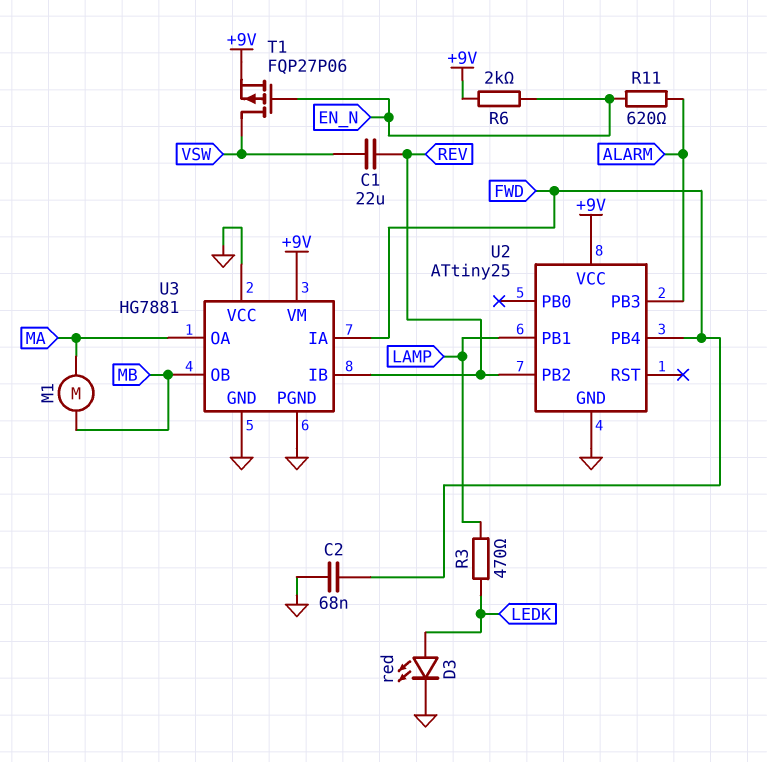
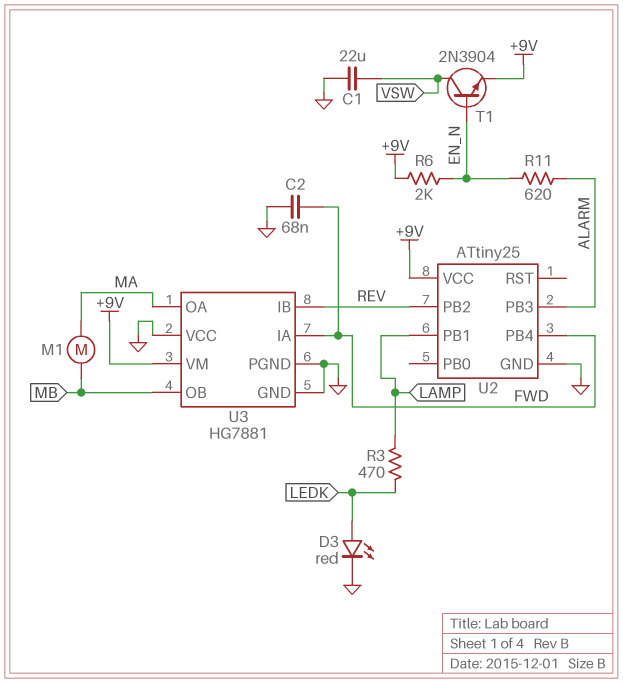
C1: 22uF (REV, VSW) -> 22uF (GND, VSW)
T1: PMOS FQP27P06 (G EN_N, D VSW, S +9V) -> NPN 2N3904 (B EN_N, C VSW, E +9V)

